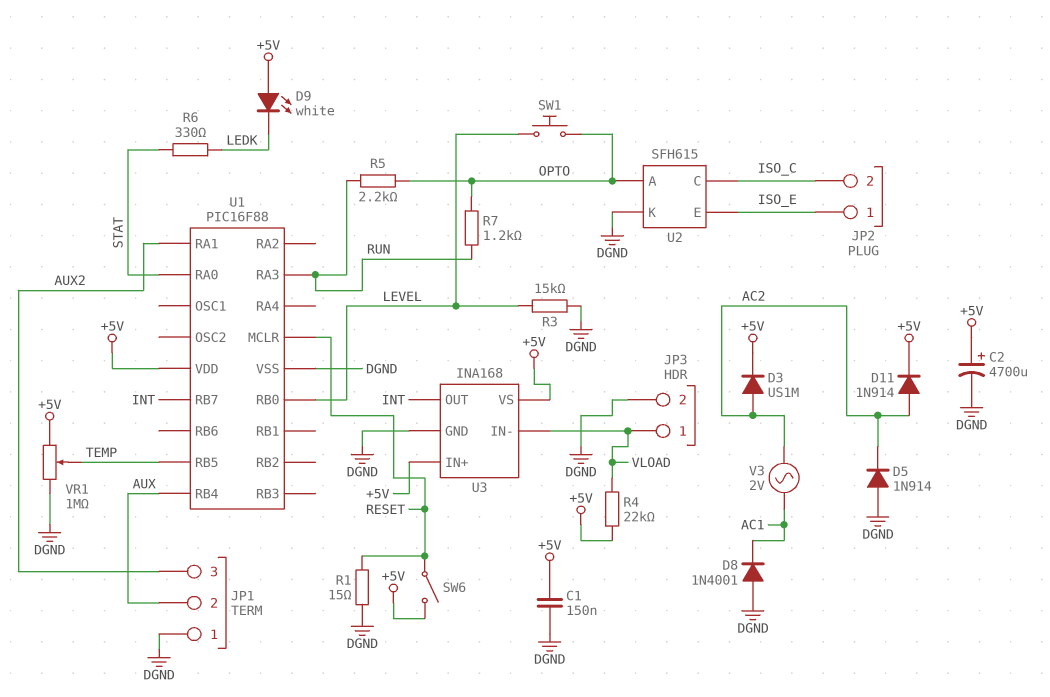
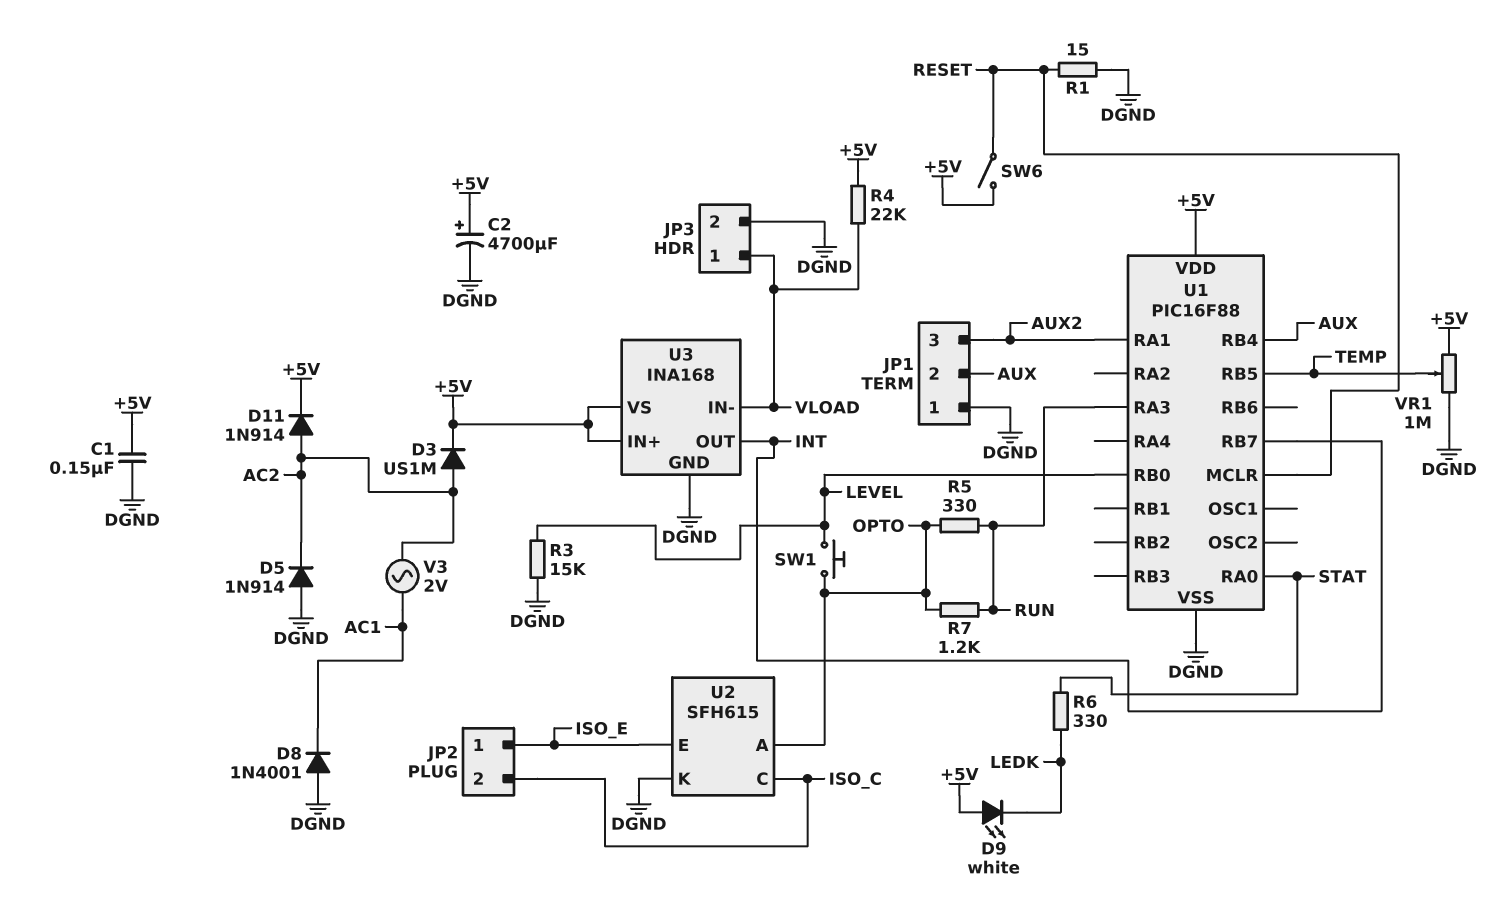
R5: 2.2k (OPTO, RUN) -> 330 (OPTO, RUN)

